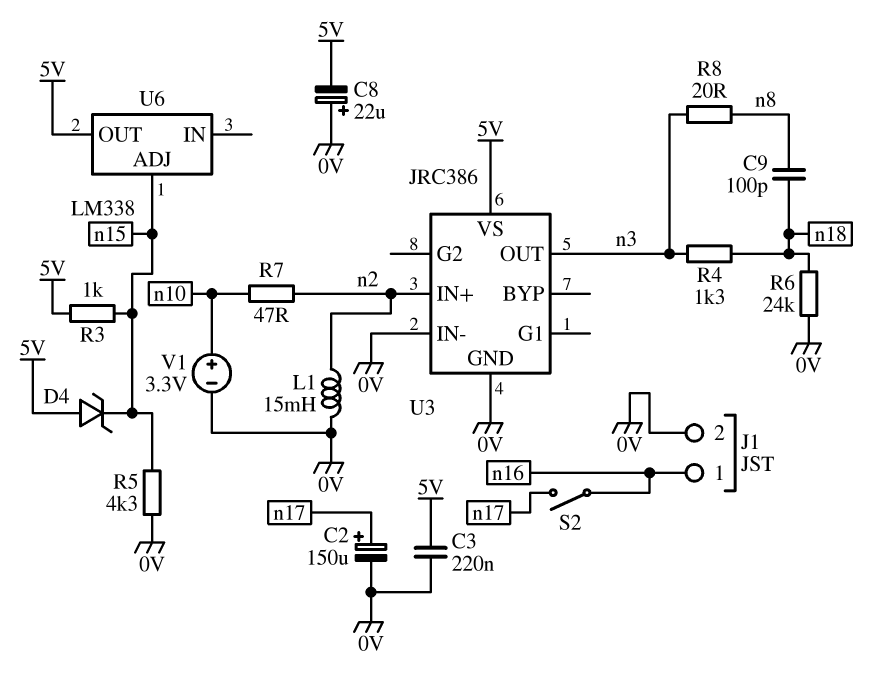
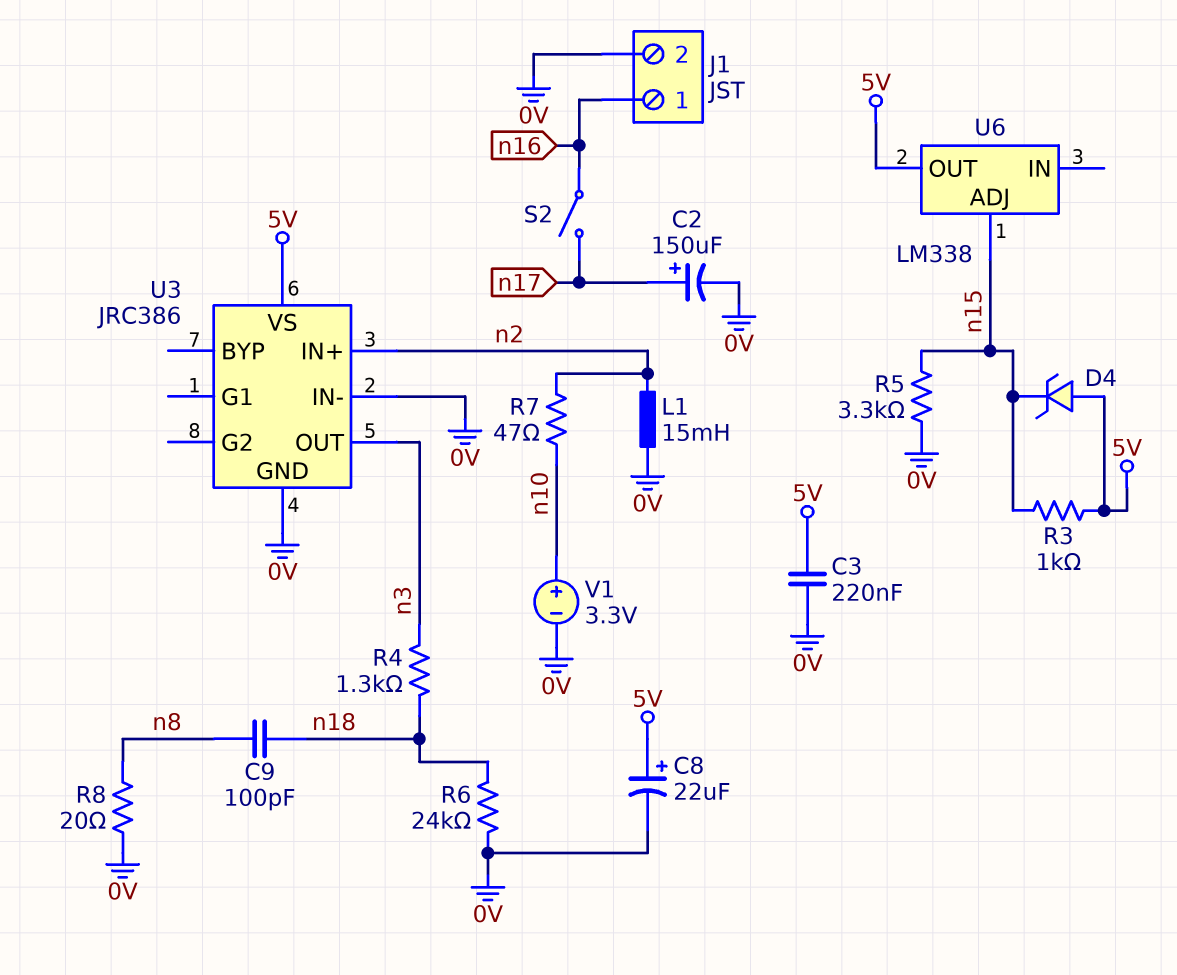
C8: 22uF (plus 0V, minus 5V) -> 22uF (plus 5V, minus 0V)
R5: 4.3k (0V, n15) -> 3.3k (0V, n15)
R8: 20 (n3, n8) -> 20 (0V, n8)

